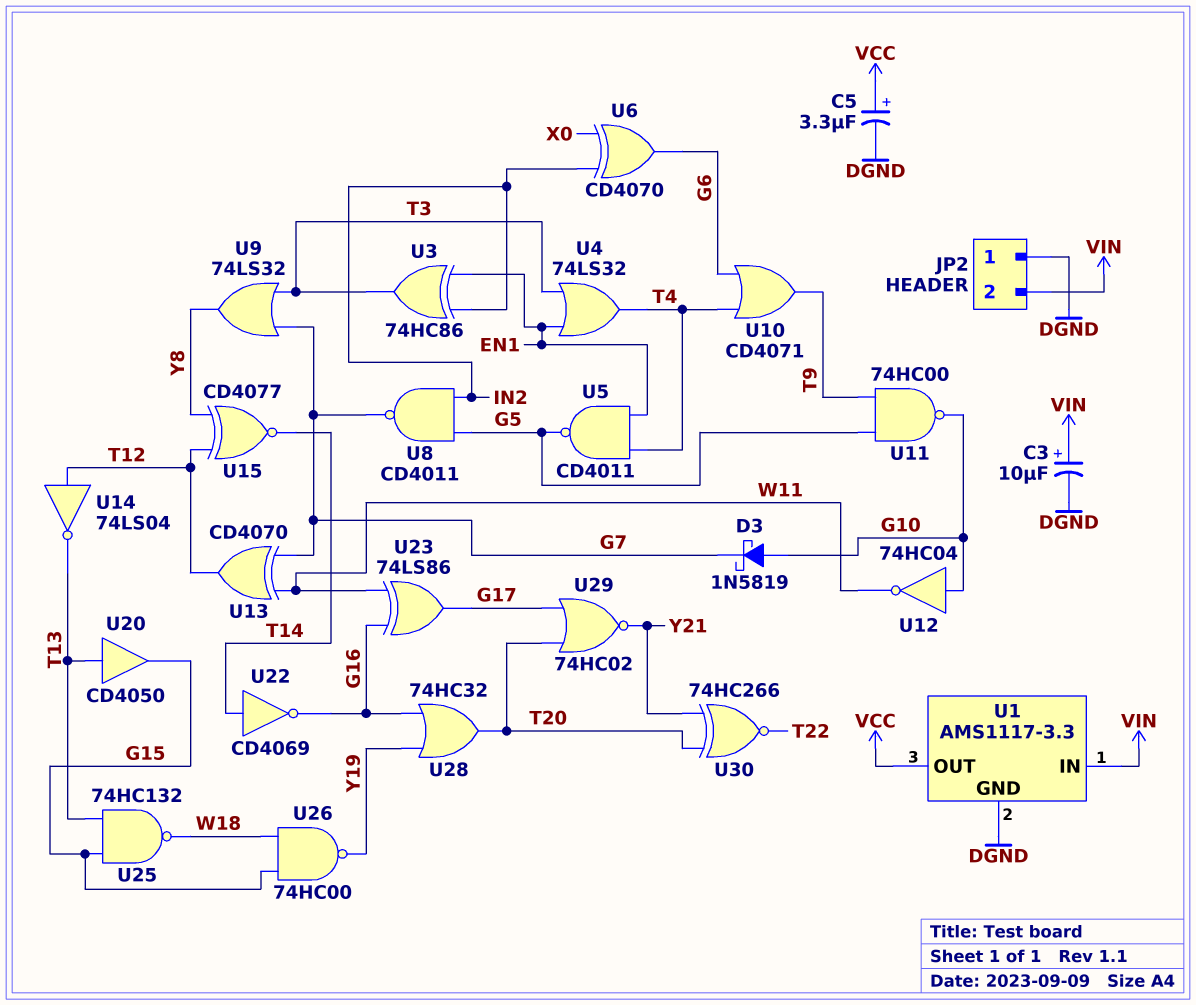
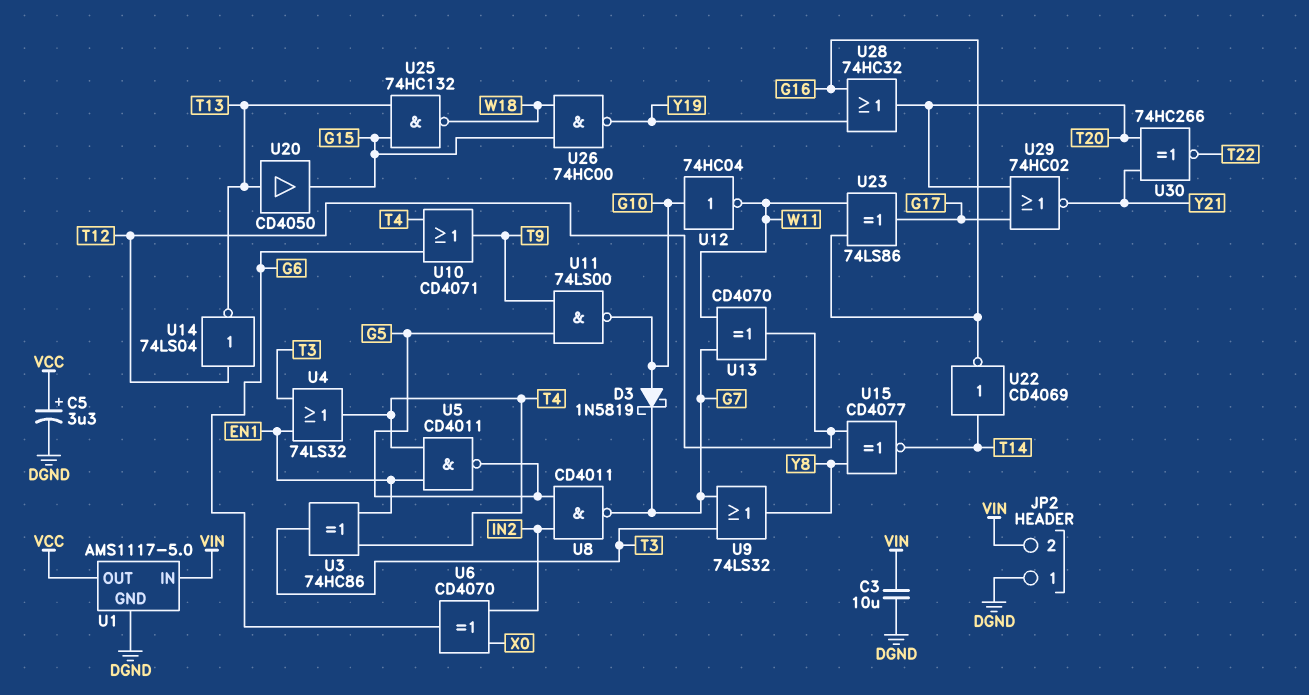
C3: 10uF (plus VIN, minus DGND) -> 10uF (DGND, VIN)
U1: AMS1117-3.3 -> AMS1117-5.0
U3: XOR 74HC86 (in EN1, in IN2, out T3) -> XOR 74HC86 (in EN1, in T4, out T3)
U11: NAND 74HC00 (in G5, in T9, out G10) -> NAND 74LS00 (in G5, in T9, out G10)

